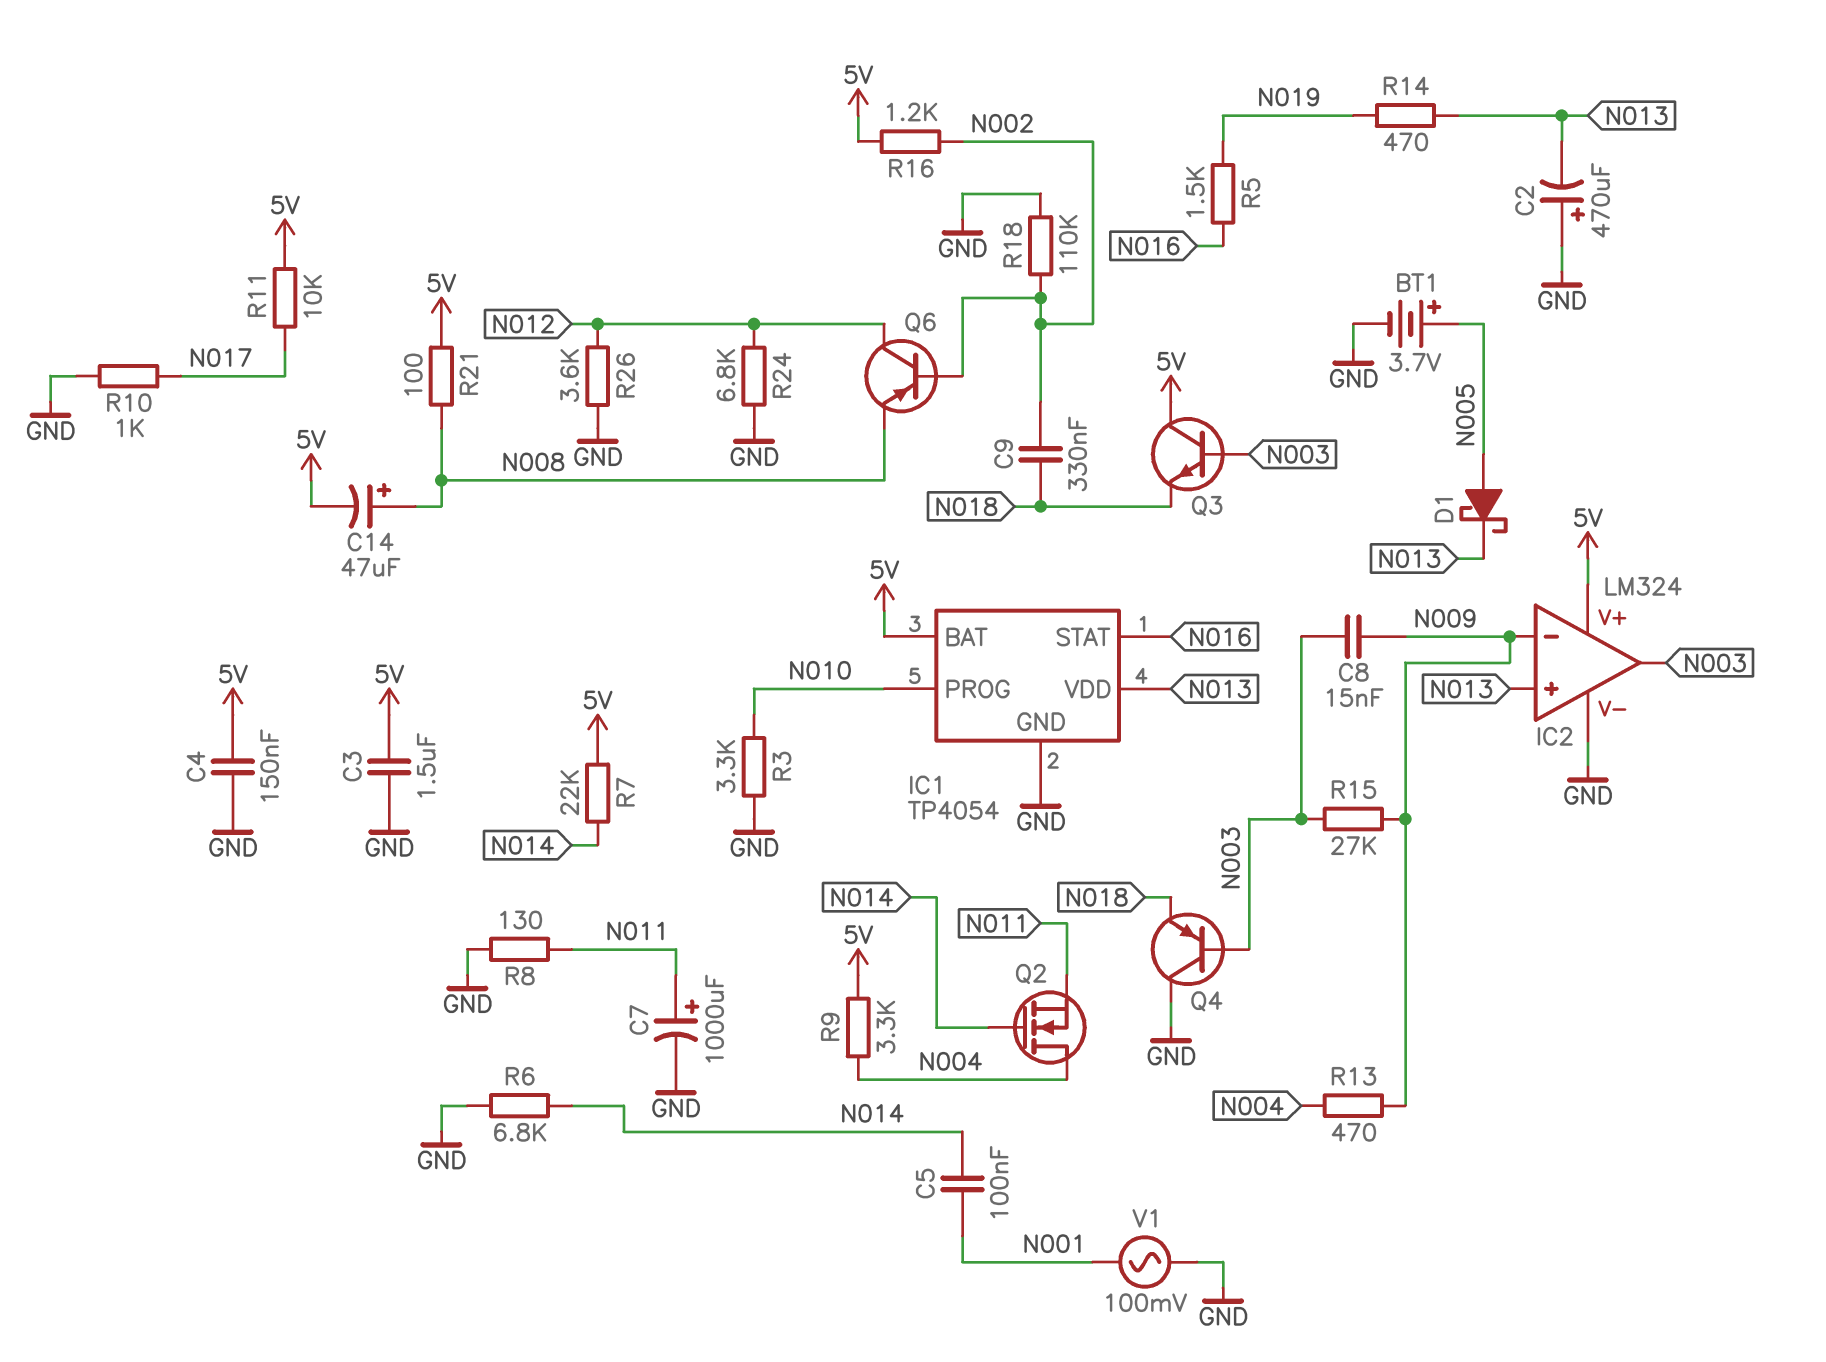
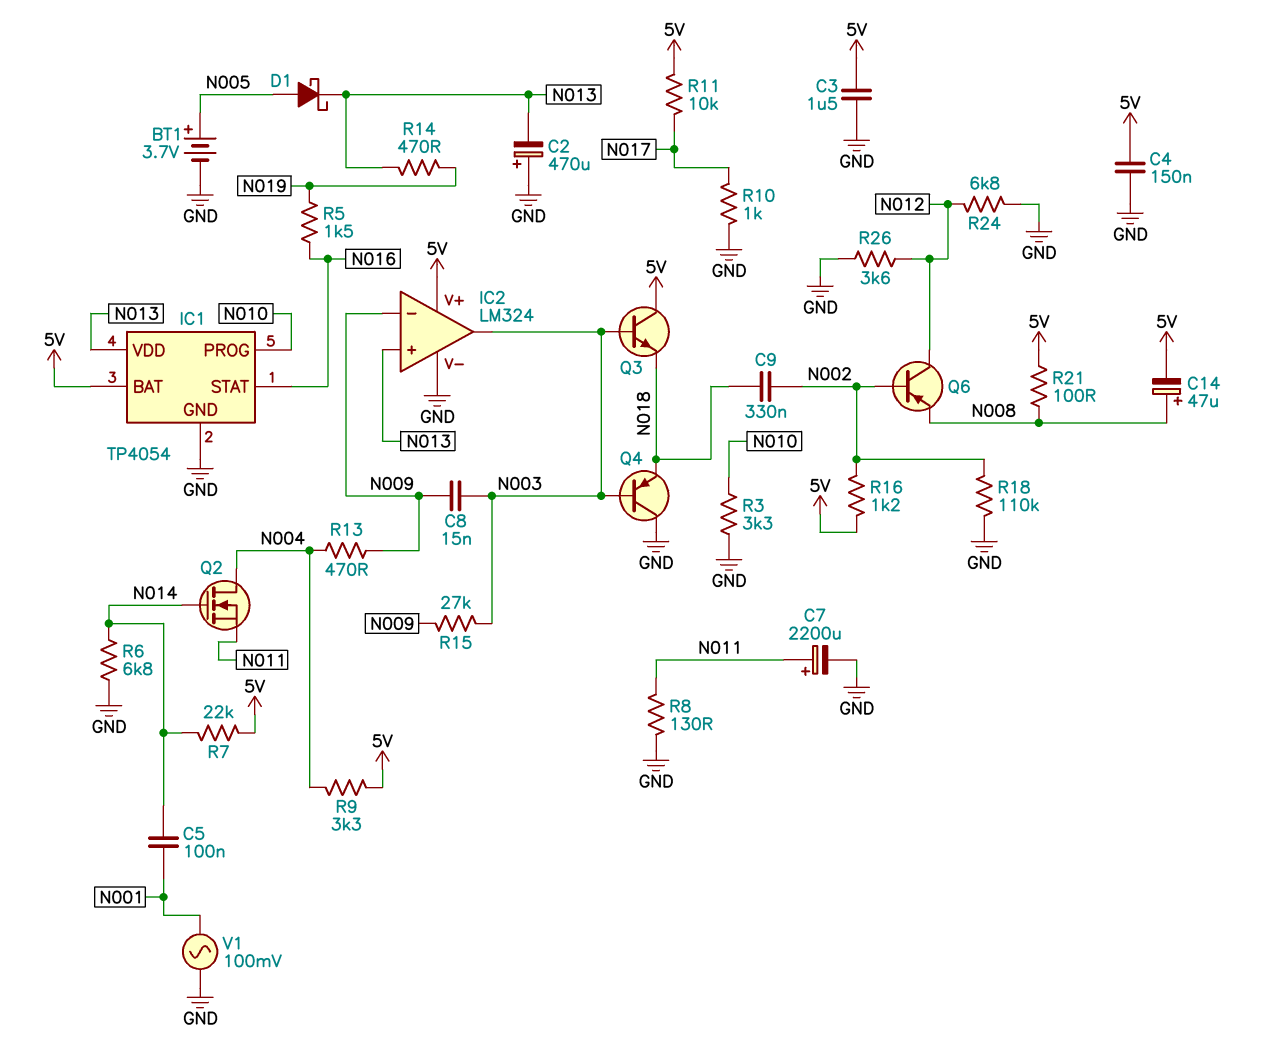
C7: 1000uF (plus N011, minus GND) -> 2200uF (plus N011, minus GND)

